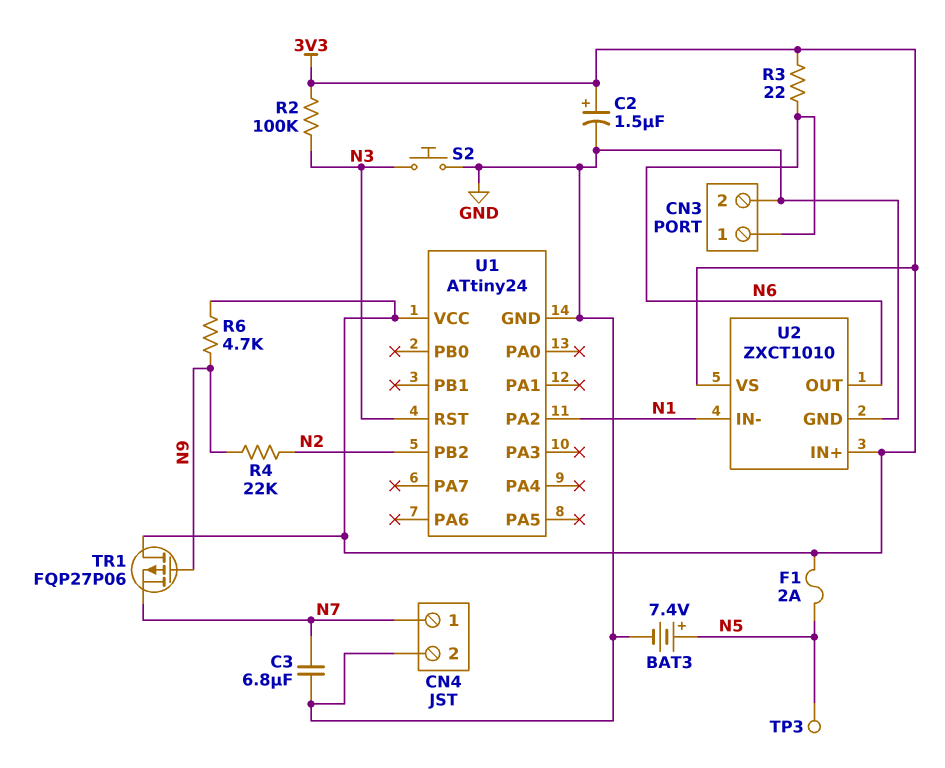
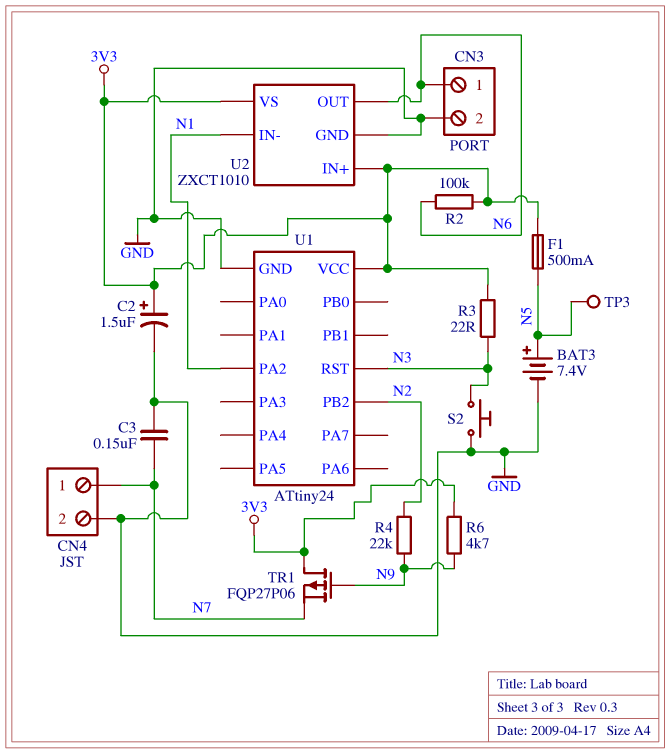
C3: 6.8uF (GND, N7) -> 150nF (GND, N7)
F1: 2A (3V3, N5) -> 500mA (3V3, N5)
R2: 100k (3V3, N3) -> 100k (3V3, N6)
R3: 22 (3V3, N6) -> 22 (3V3, N3)

